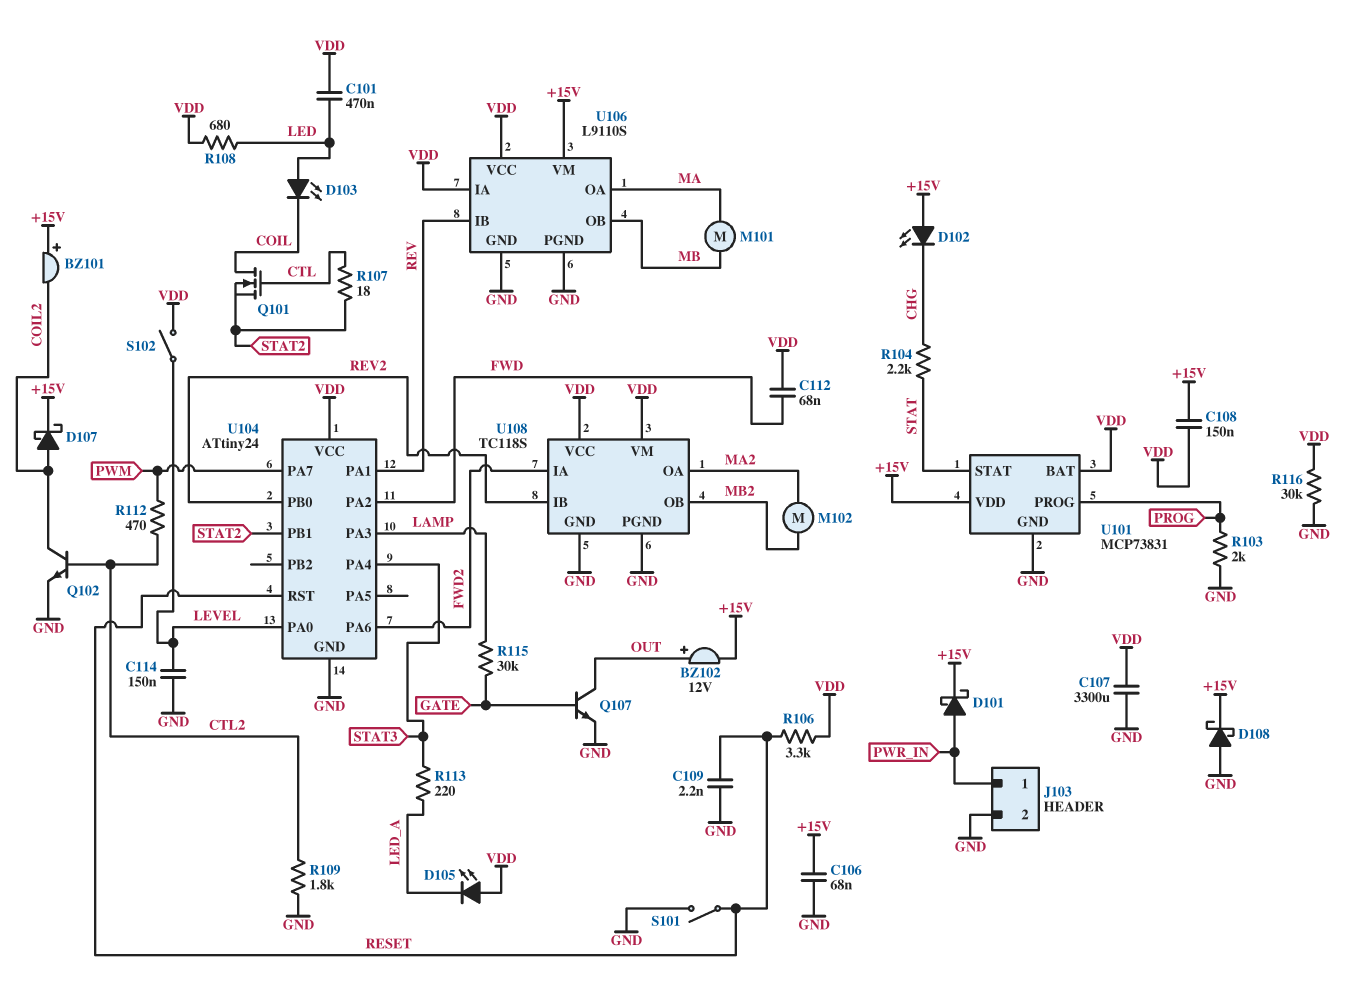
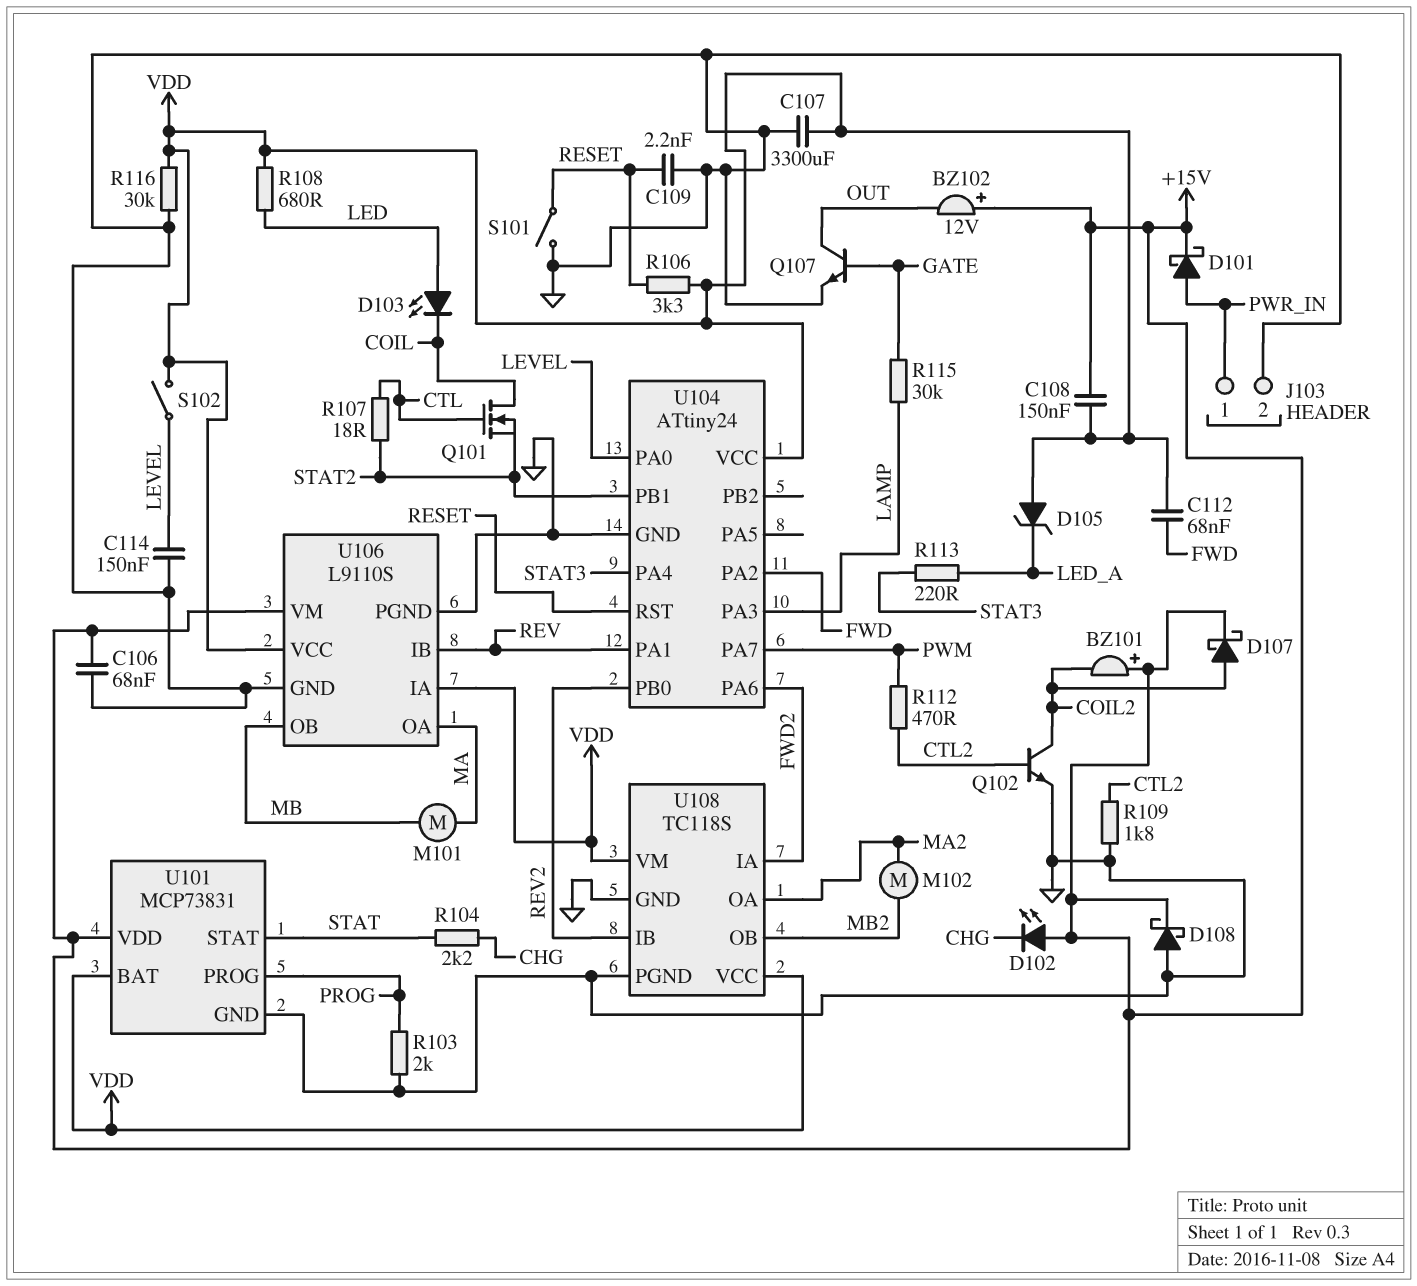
BZ102: buzzer 12V (plus OUT, minus +15V) -> buzzer 12V (plus +15V, minus OUT)
C101: 470nF (LED, VDD) -> none
D105: LED (A VDD, K LED_A) -> zener (A VDD, K LED_A)

